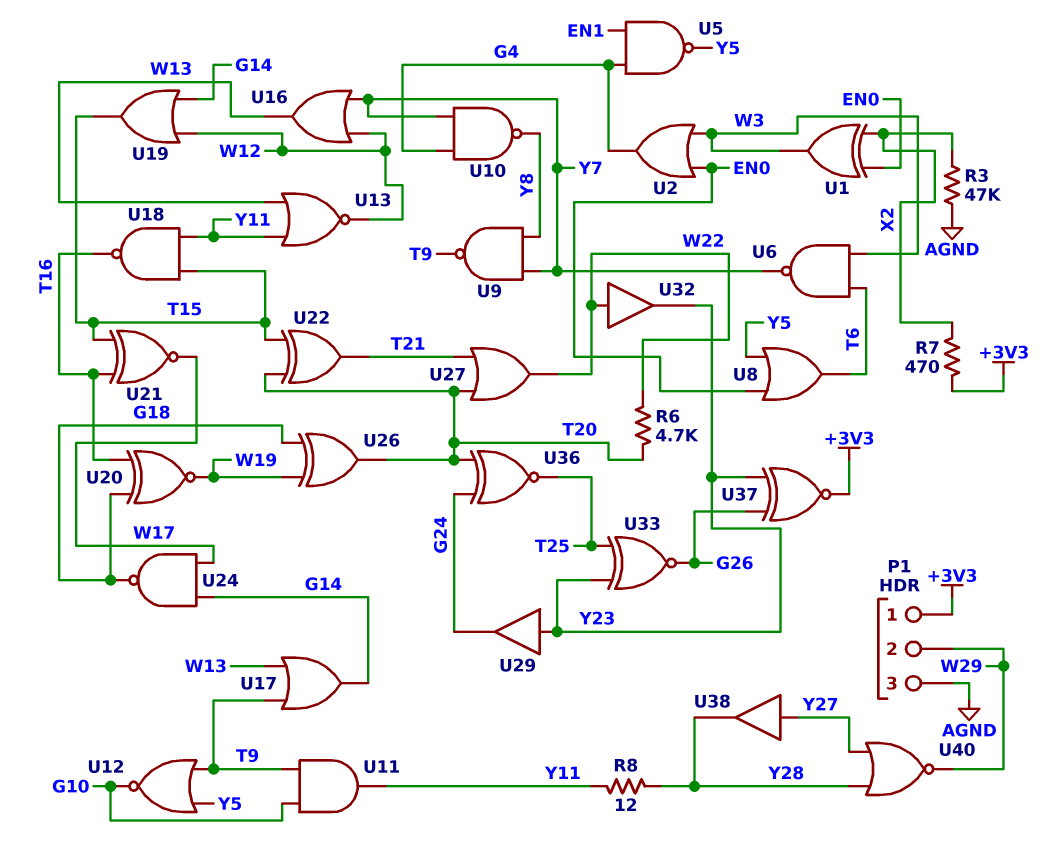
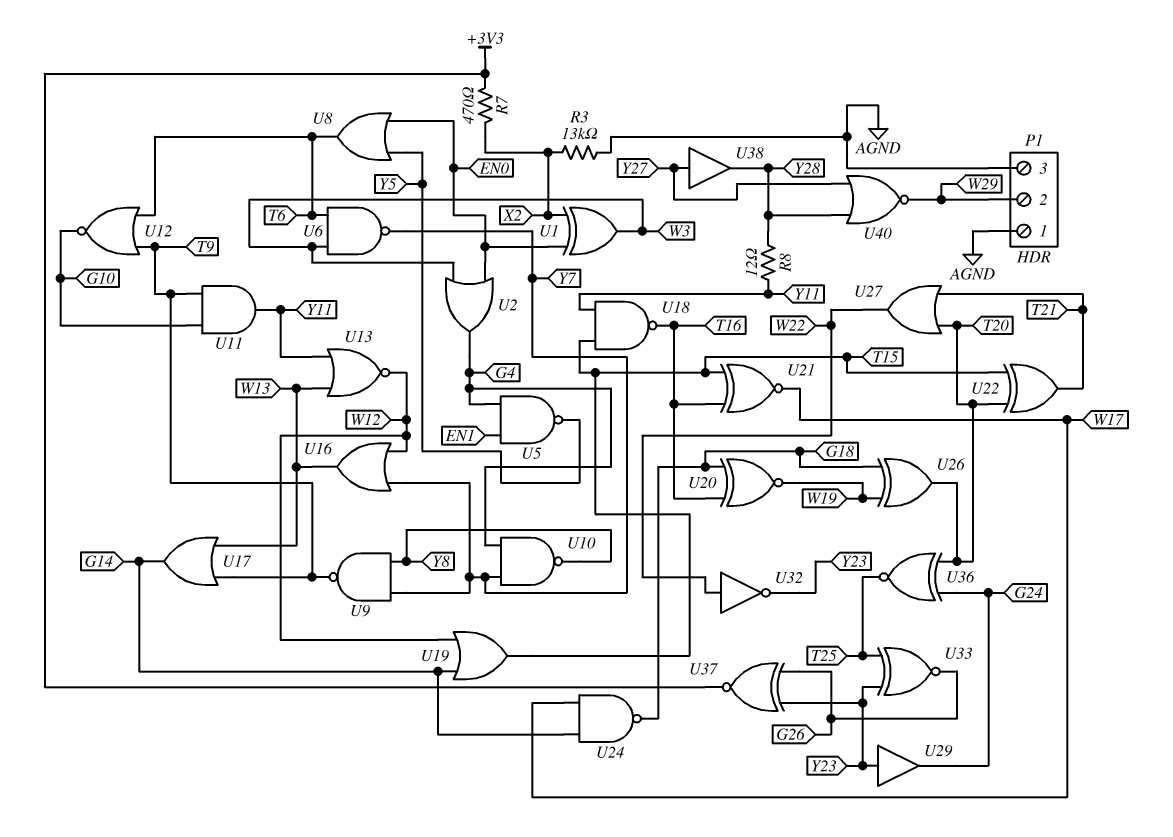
P1 pin 1: +3V3 -> AGND
R3: 47k (AGND, X2) -> 13k (AGND, X2)
R6: 4.7k (T20, W22) -> none
U12: NOR (in T9, in Y5, out G10) -> NOR (in T6, in T9, out G10)
U32: buffer (in W22, out Y23) -> NOT (in W22, out Y23)

